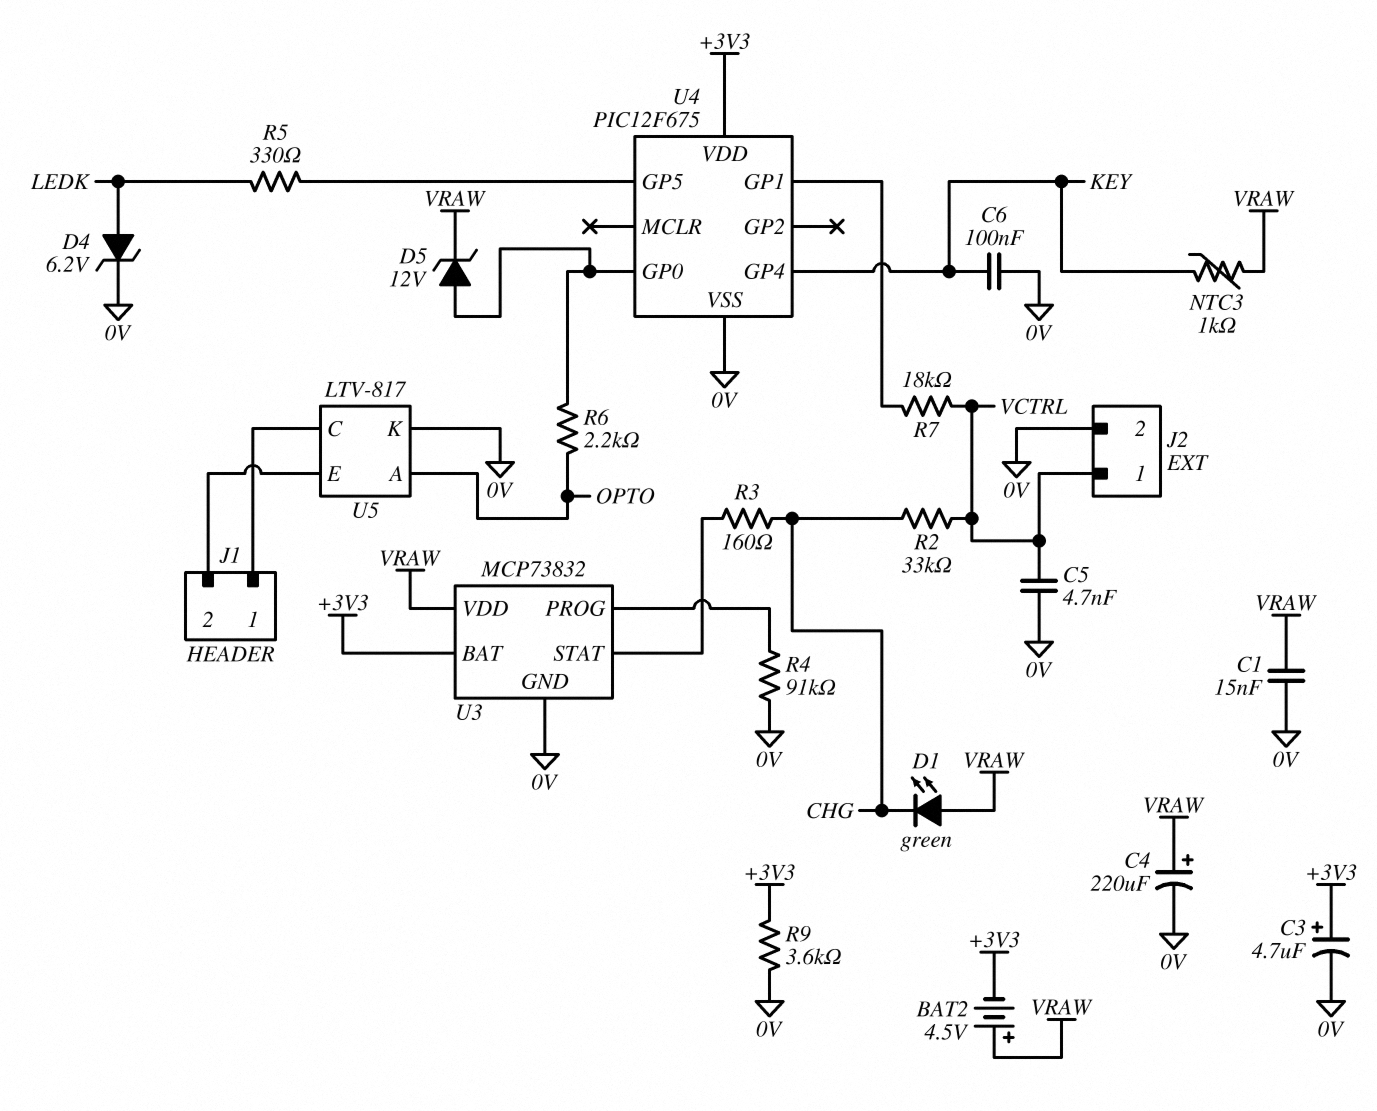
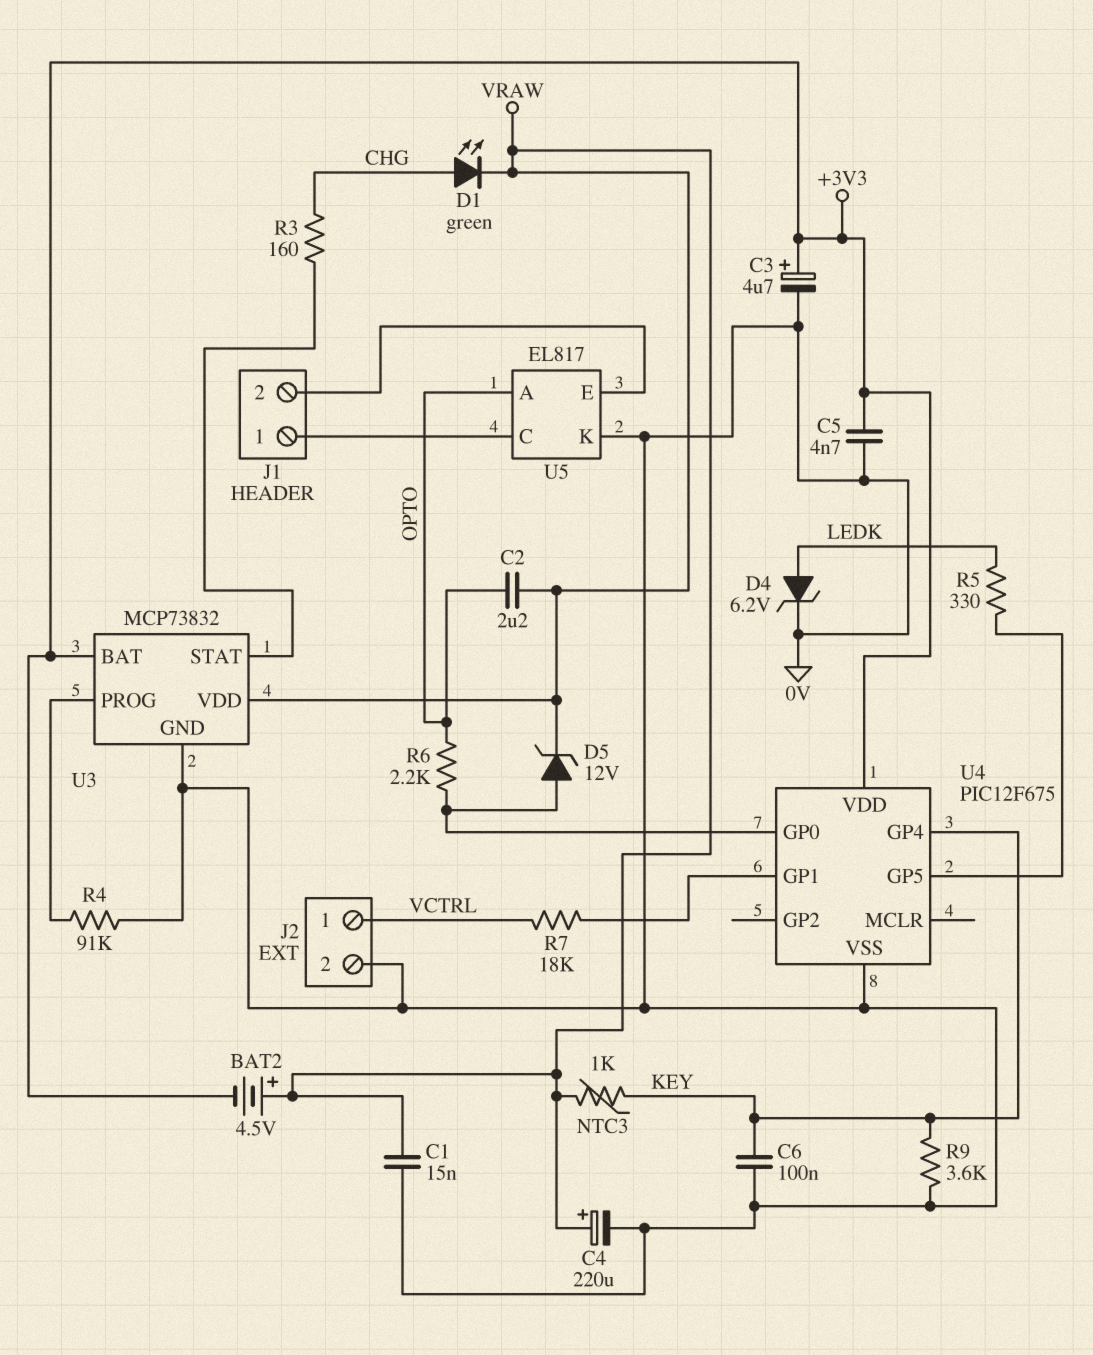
C2: none -> 2.2uF (OPTO, VRAW)
C5: 4.7nF (0V, VCTRL) -> 4.7nF (+3V3, 0V)
D1: LED green (A VRAW, K CHG) -> LED green (A CHG, K VRAW)
R2: 33k (CHG, VCTRL) -> none
R9: 3.6k (+3V3, 0V) -> 3.6k (0V, KEY)
U5: LTV-817 -> EL817

